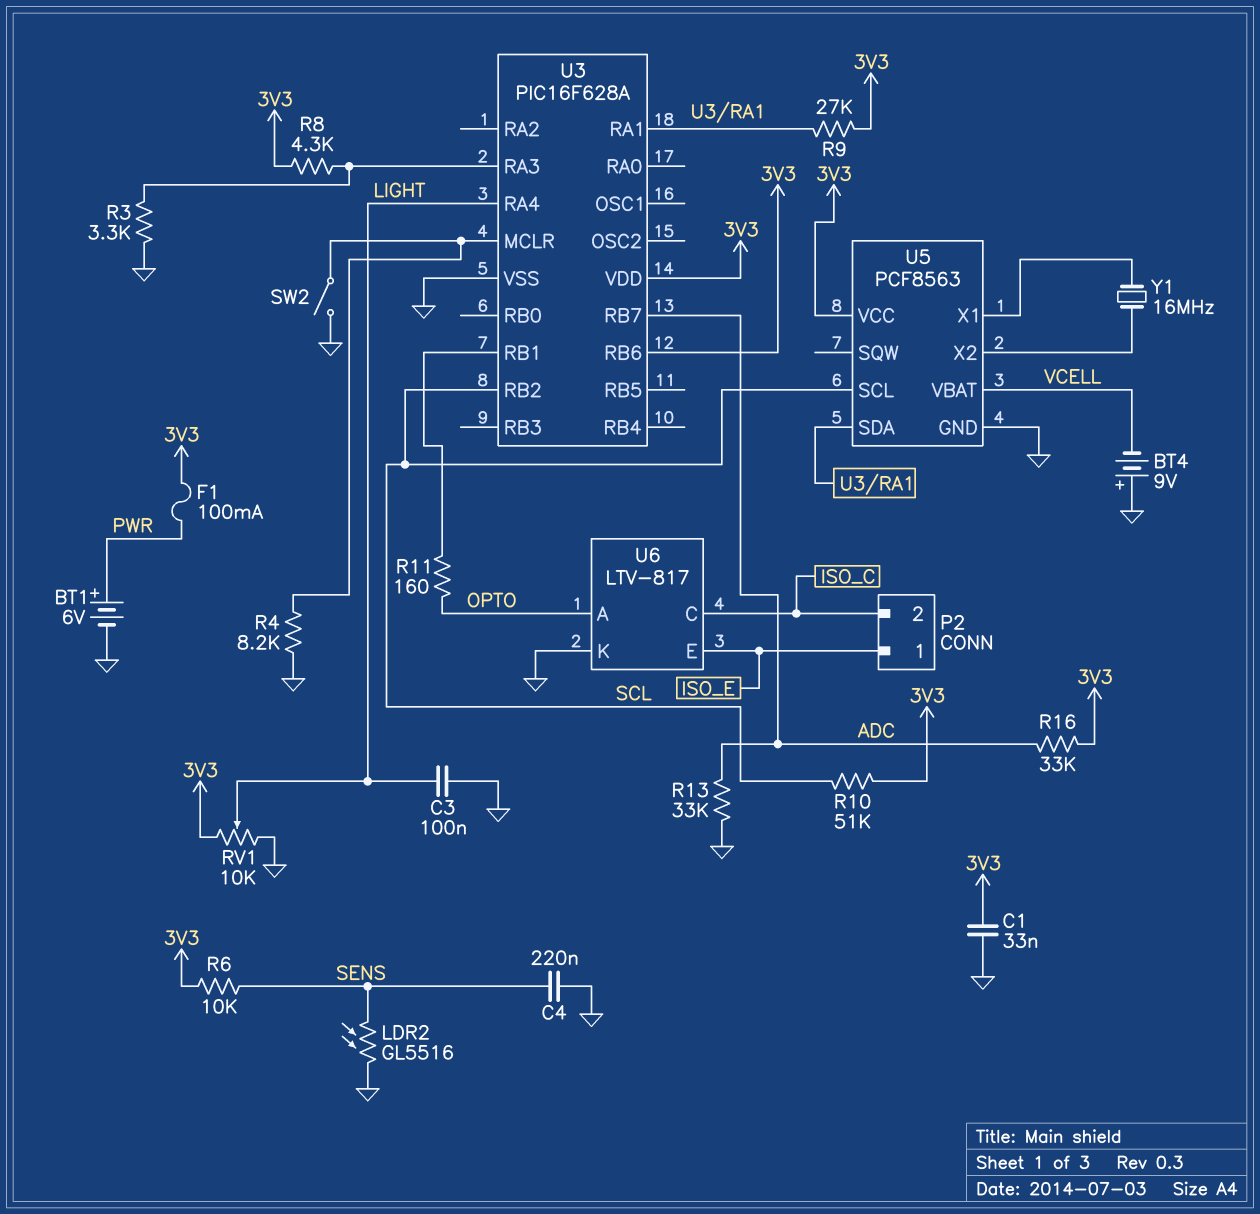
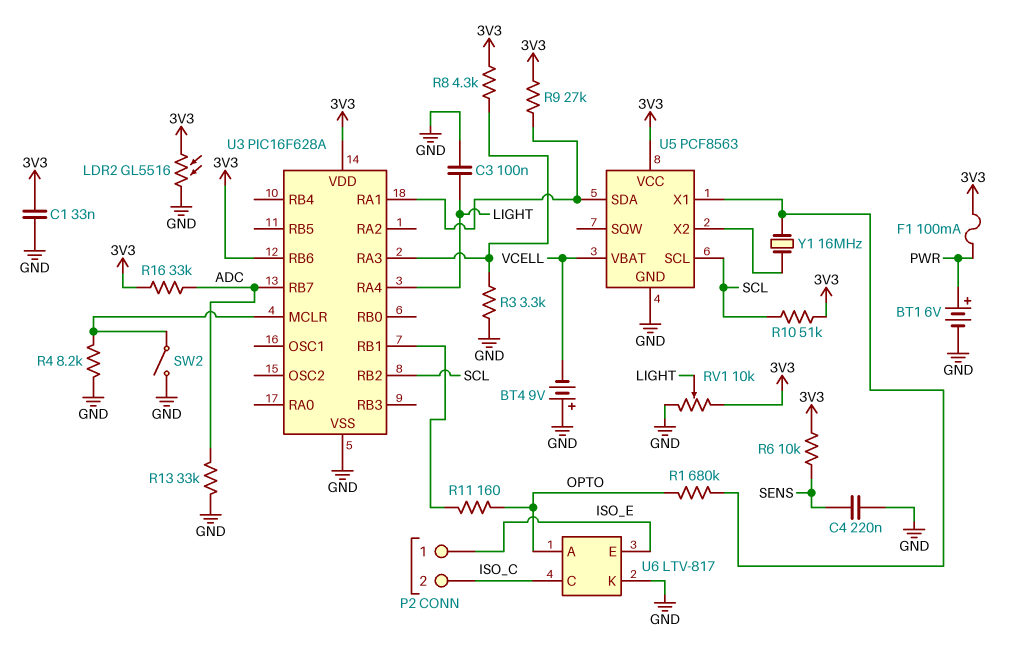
LDR2: GL5516 (GND, SENS) -> GL5516 (3V3, GND)
R1: none -> 680k (OPTO, U5/X1)

